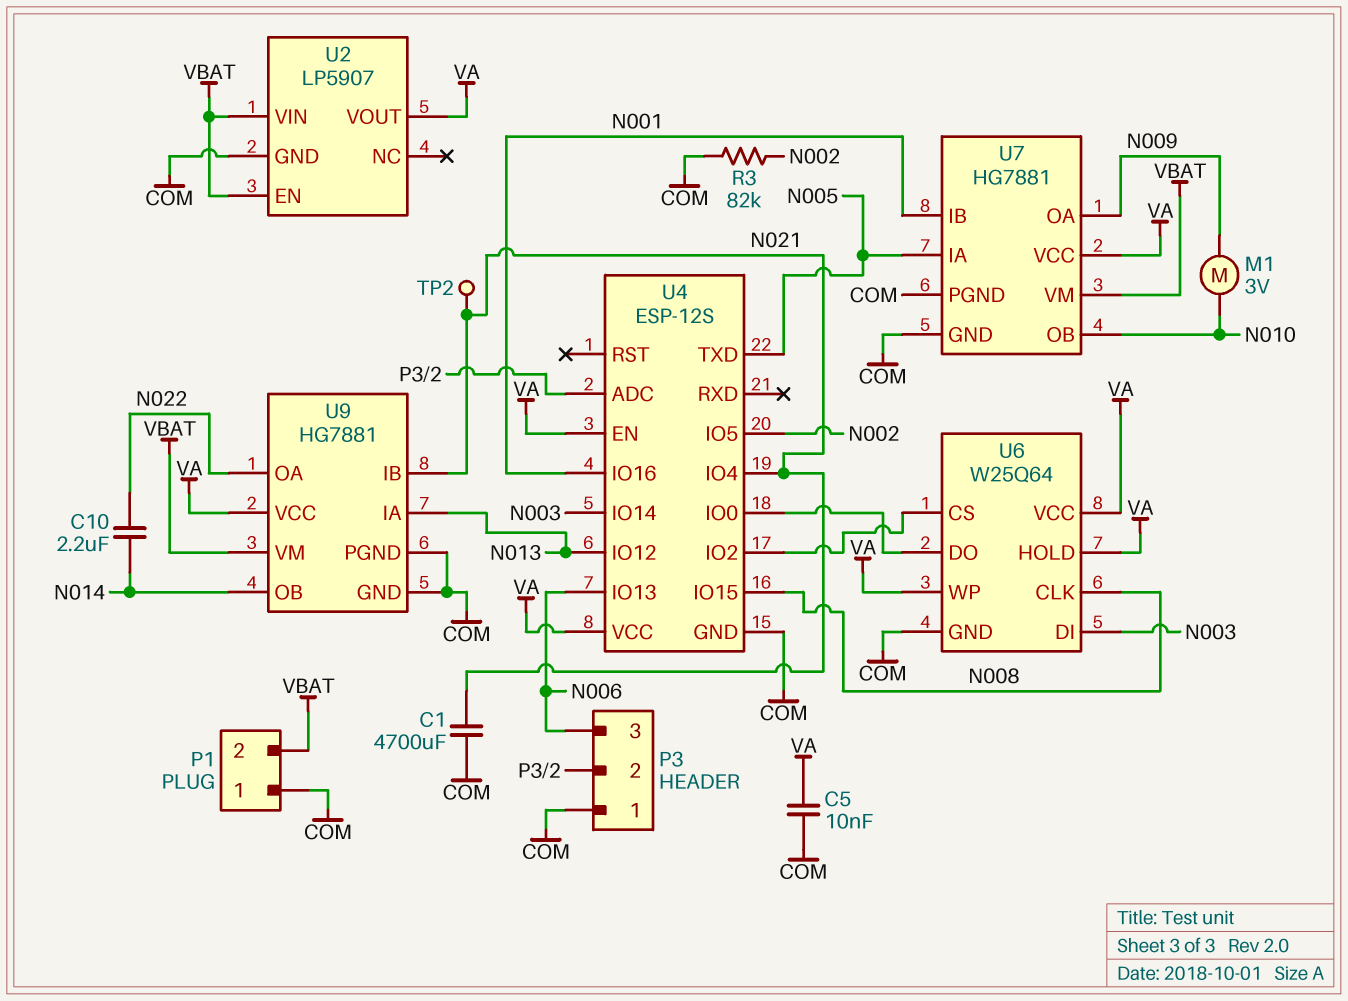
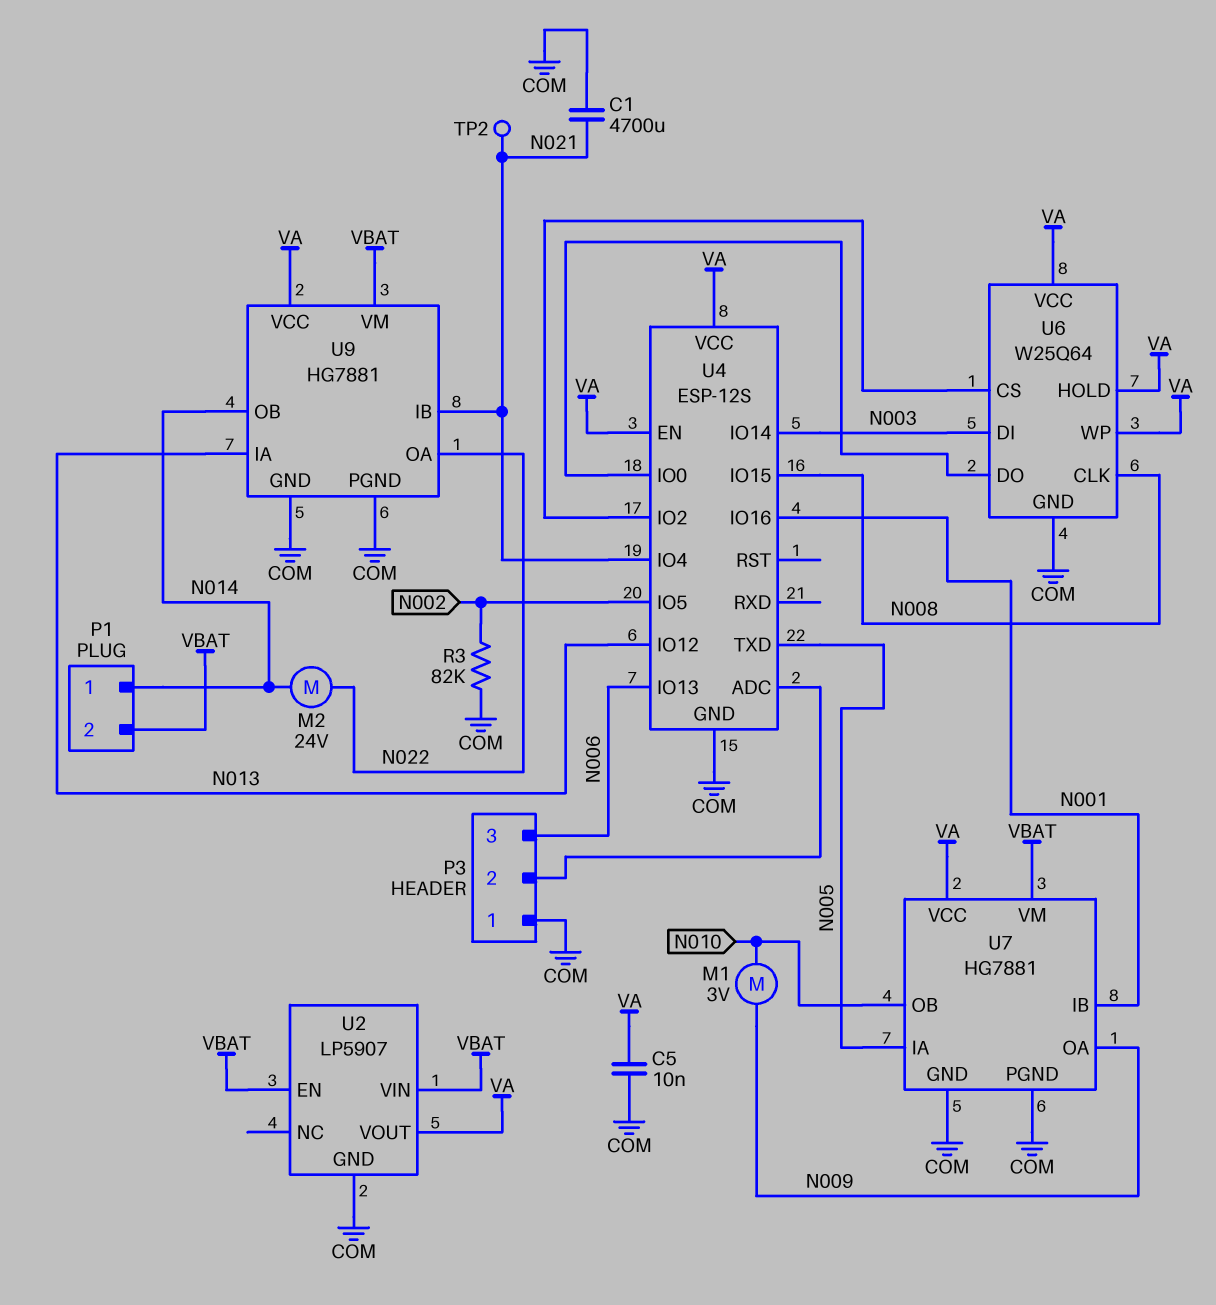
C10: 2.2uF (N014, N022) -> none
M2: none -> motor 24V (N014, N022)
P1 pin 1: COM -> N014

